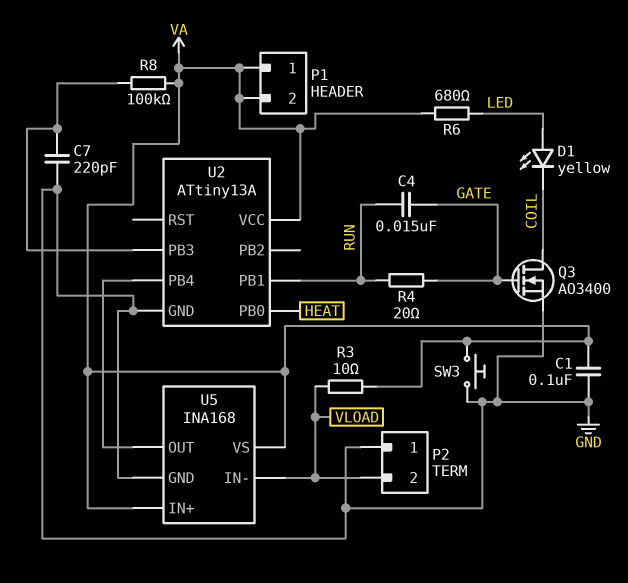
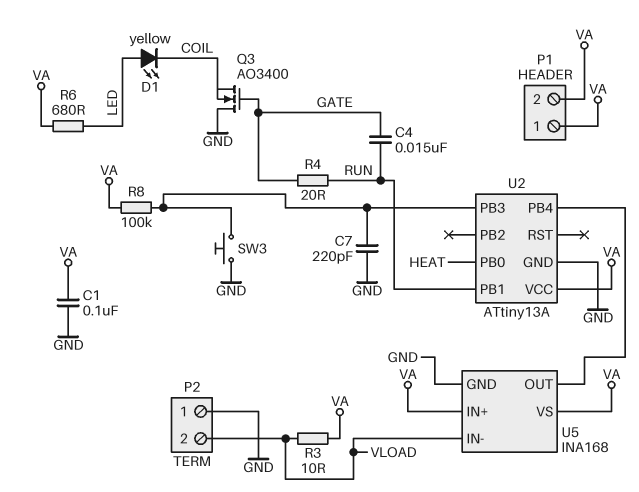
Q3: NMOS AO3400 (G GATE, D COIL, S GND) -> NMOS AO3400 (G GATE, D GND, S COIL)
SW3: button (GND, VA) -> button (GND, U2/PB3)

